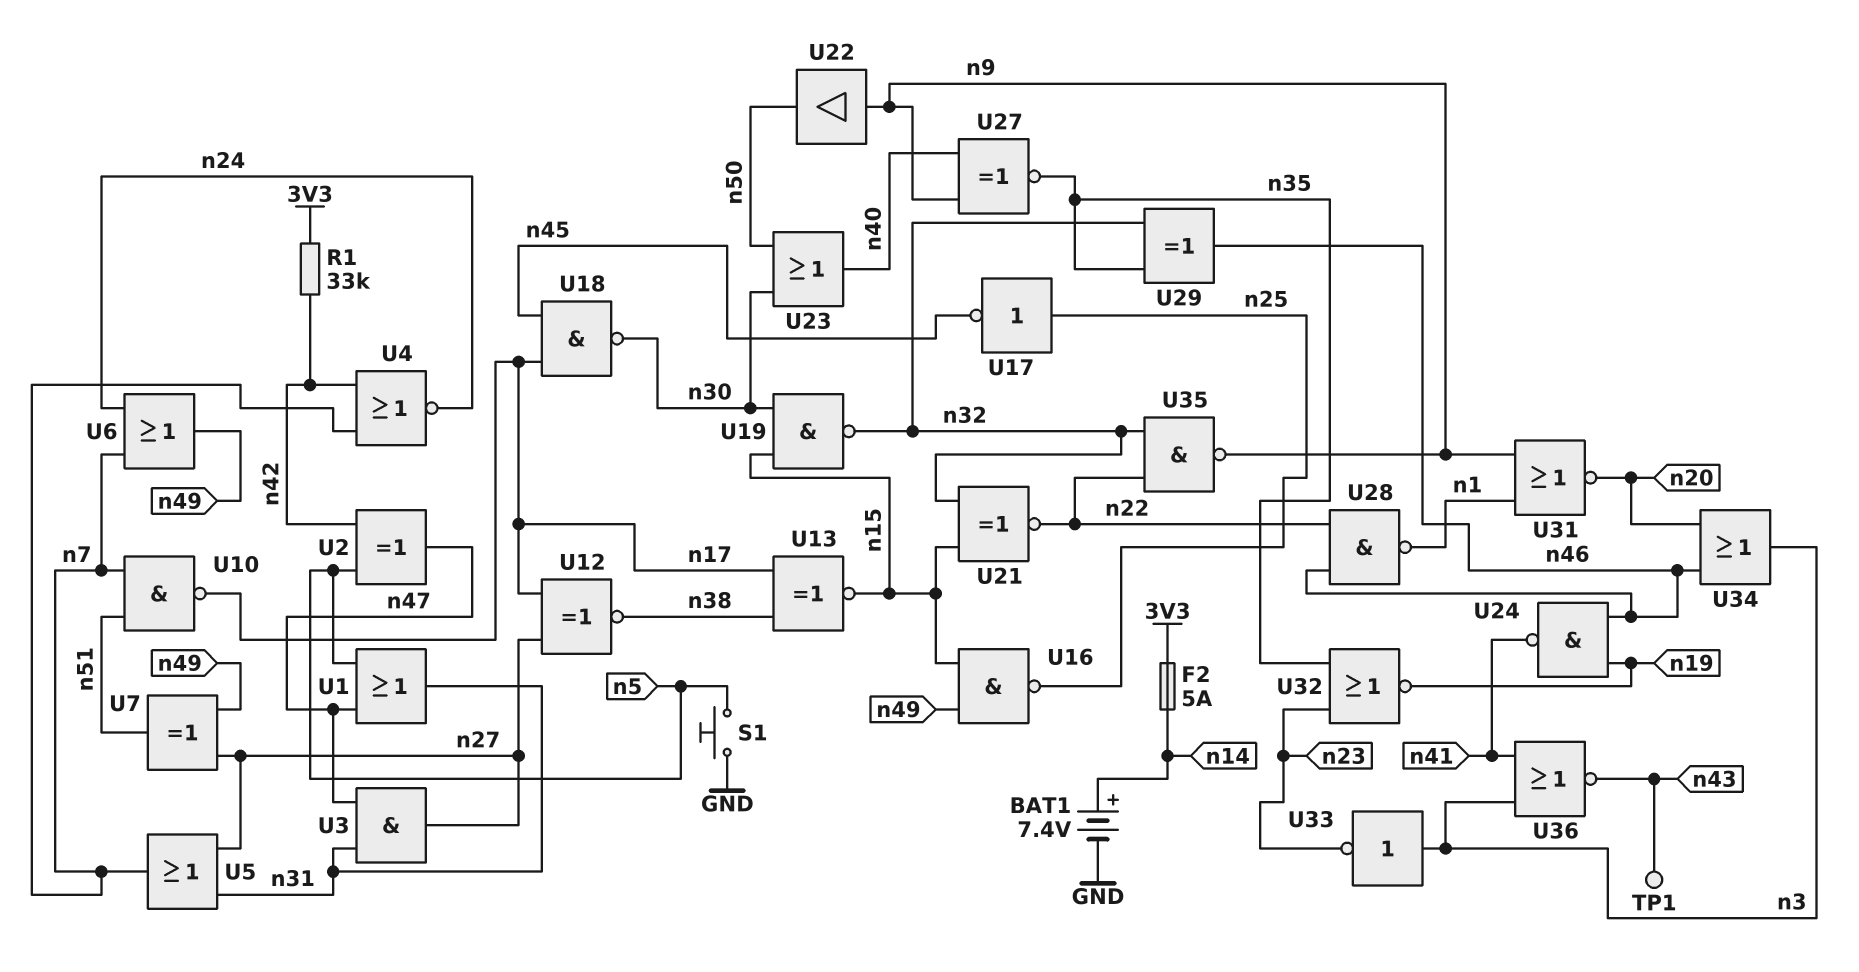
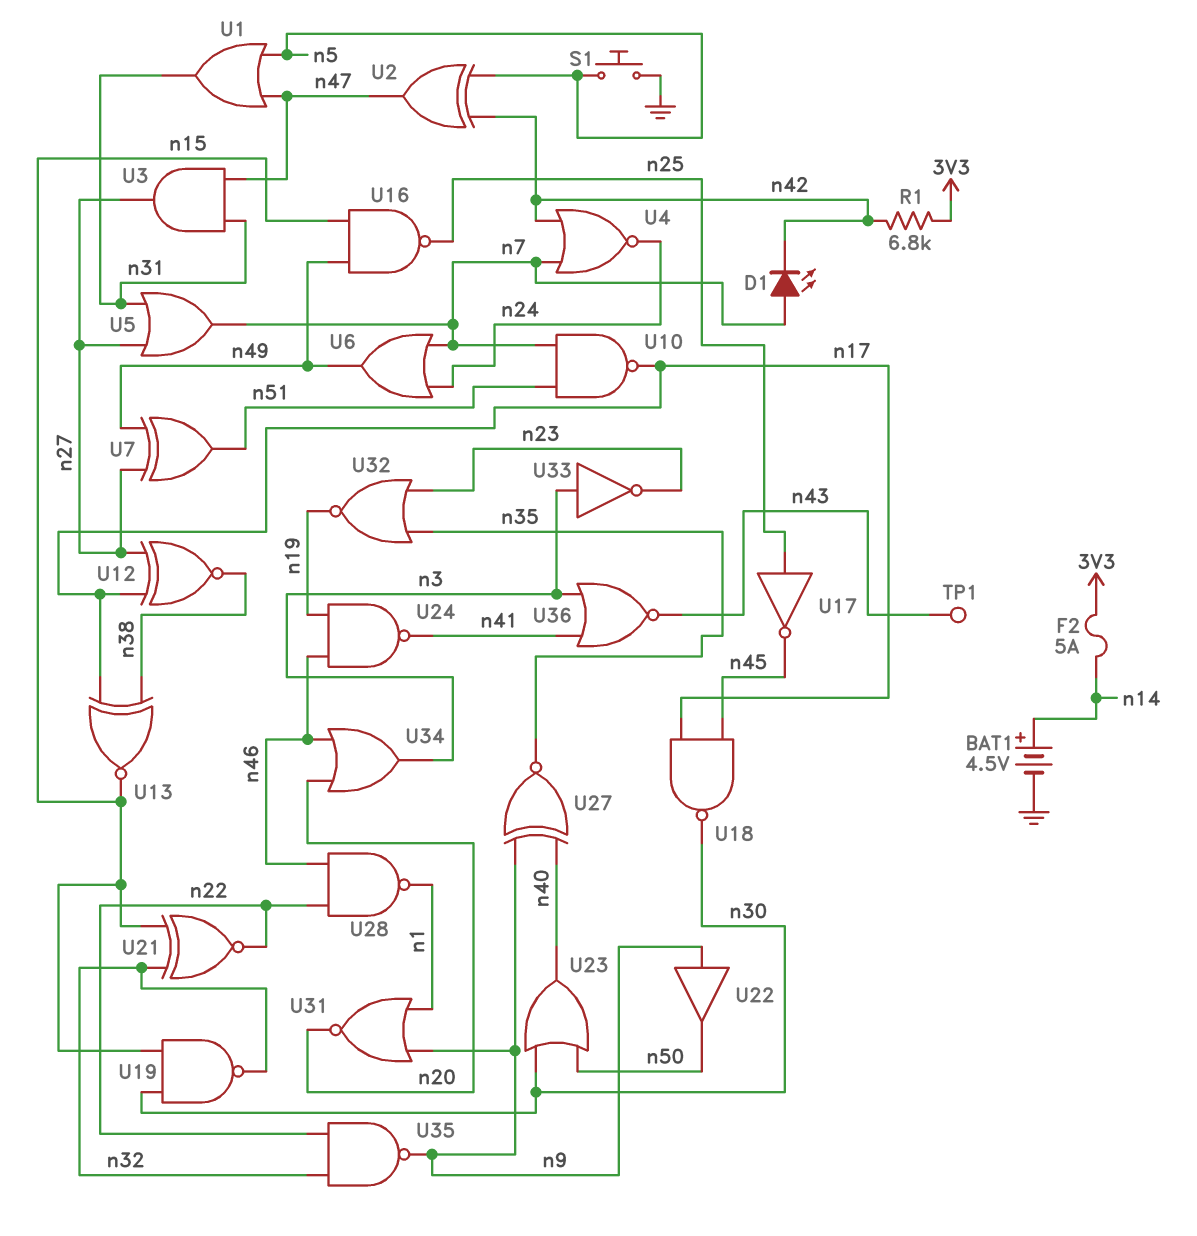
BAT1: 7.4V (plus n14, minus GND) -> 4.5V (plus n14, minus GND)
D1: none -> LED (A n7, K n42)
R1: 33k (3V3, n42) -> 6.8k (3V3, n42)
U29: XOR (in n32, in n35, out n46) -> none

